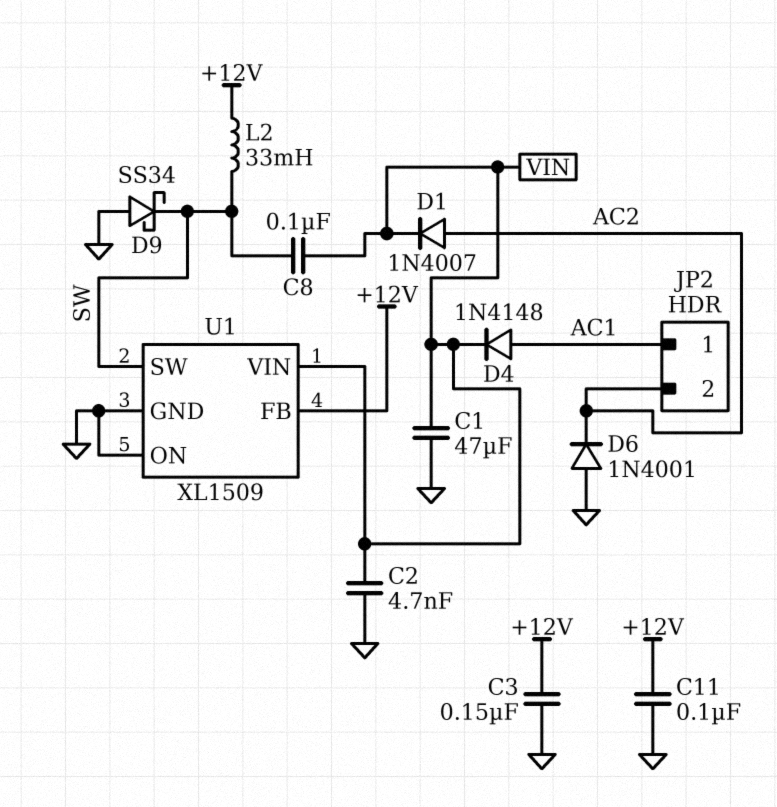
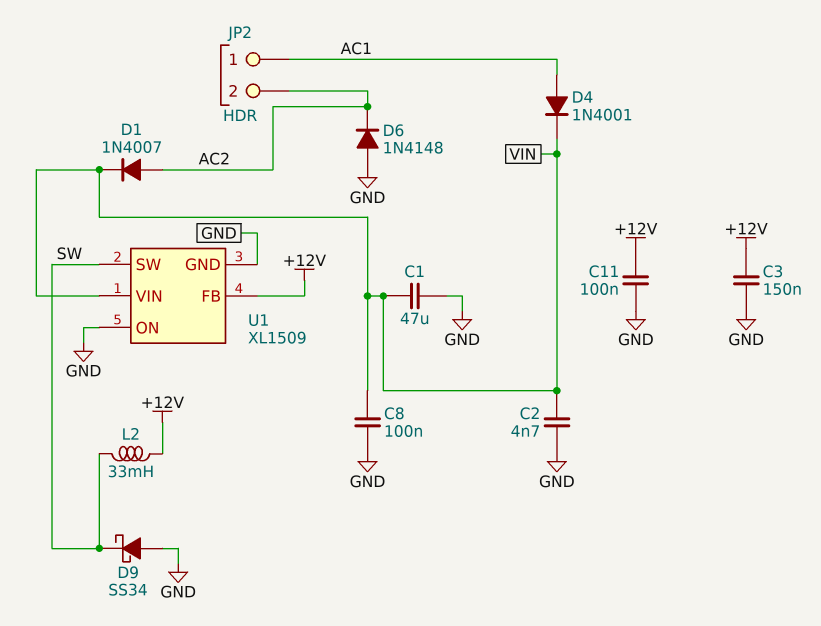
C8: 100nF (SW, VIN) -> 100nF (GND, VIN)
D4: diode 1N4148 (A AC1, K VIN) -> diode 1N4001 (A AC1, K VIN)
D6: diode 1N4001 (A GND, K AC2) -> diode 1N4148 (A GND, K AC2)

